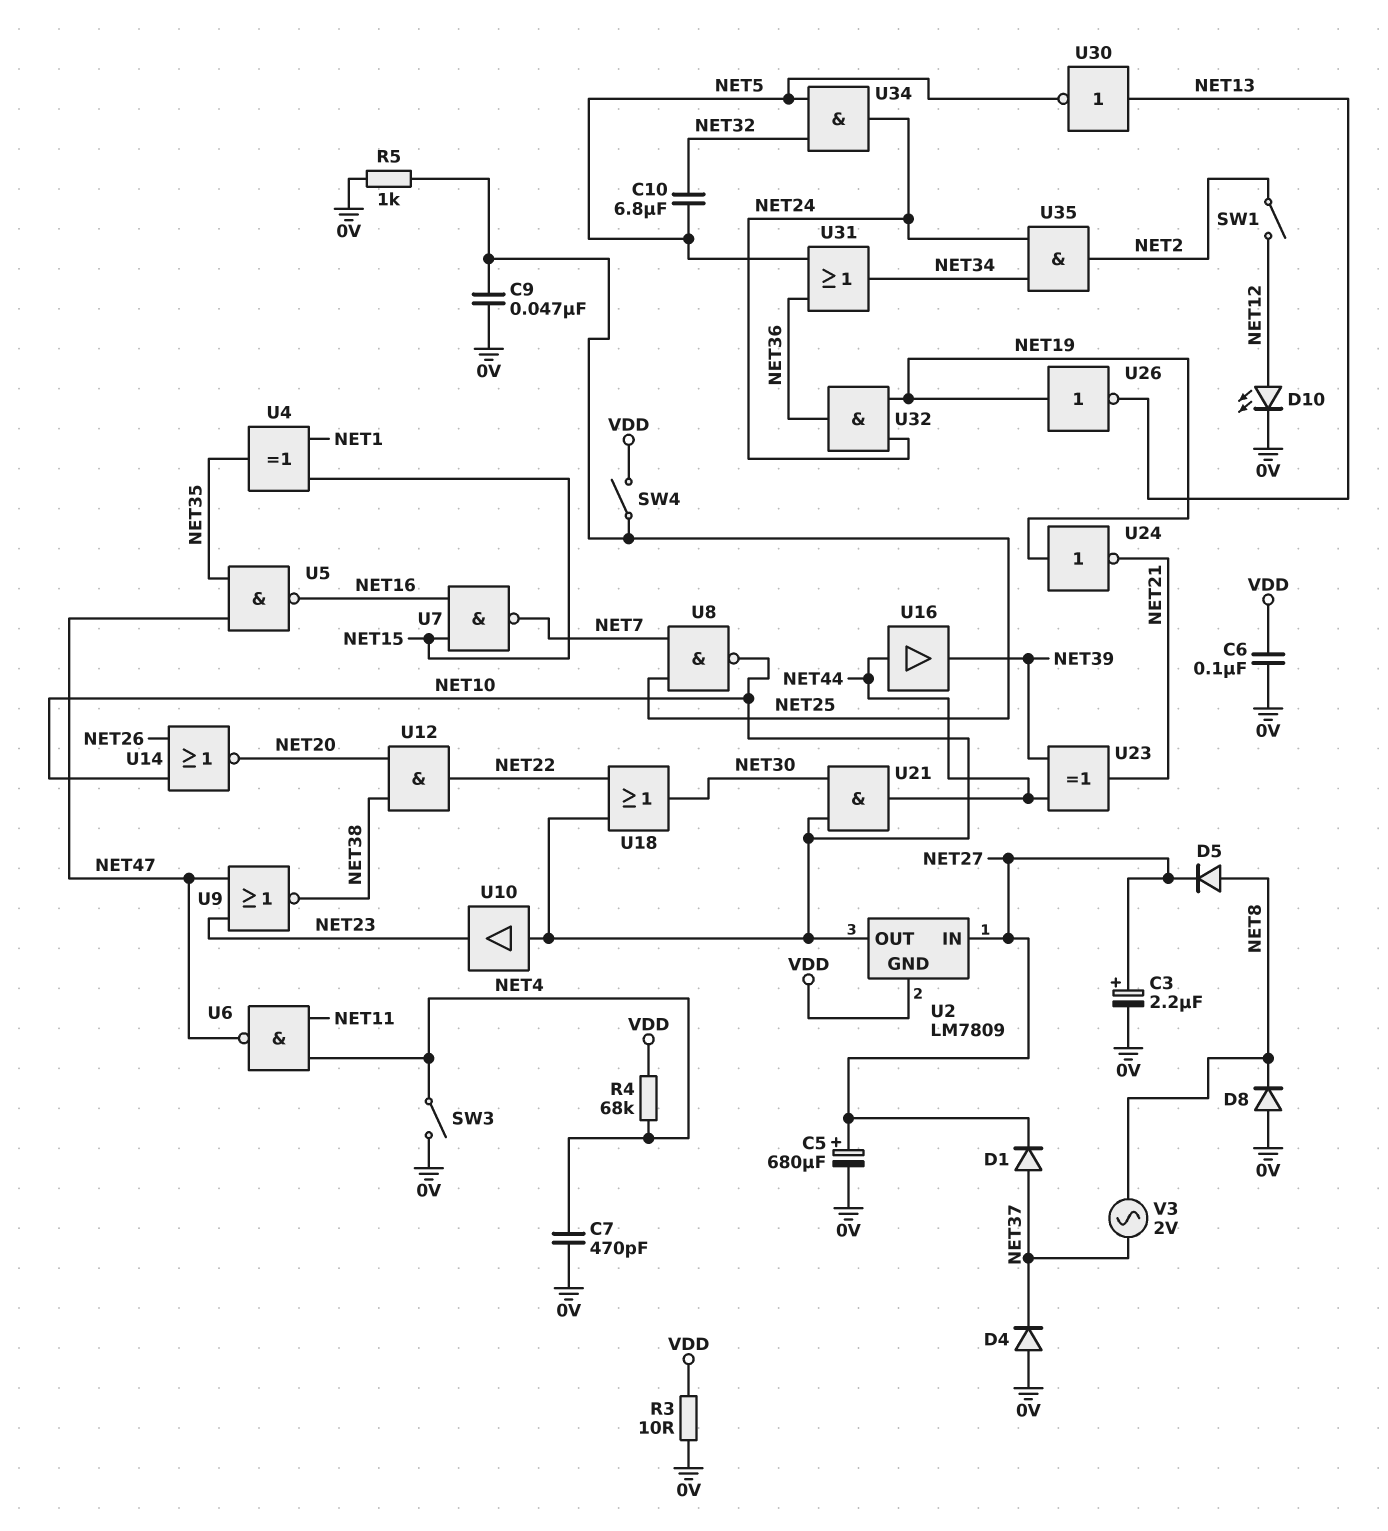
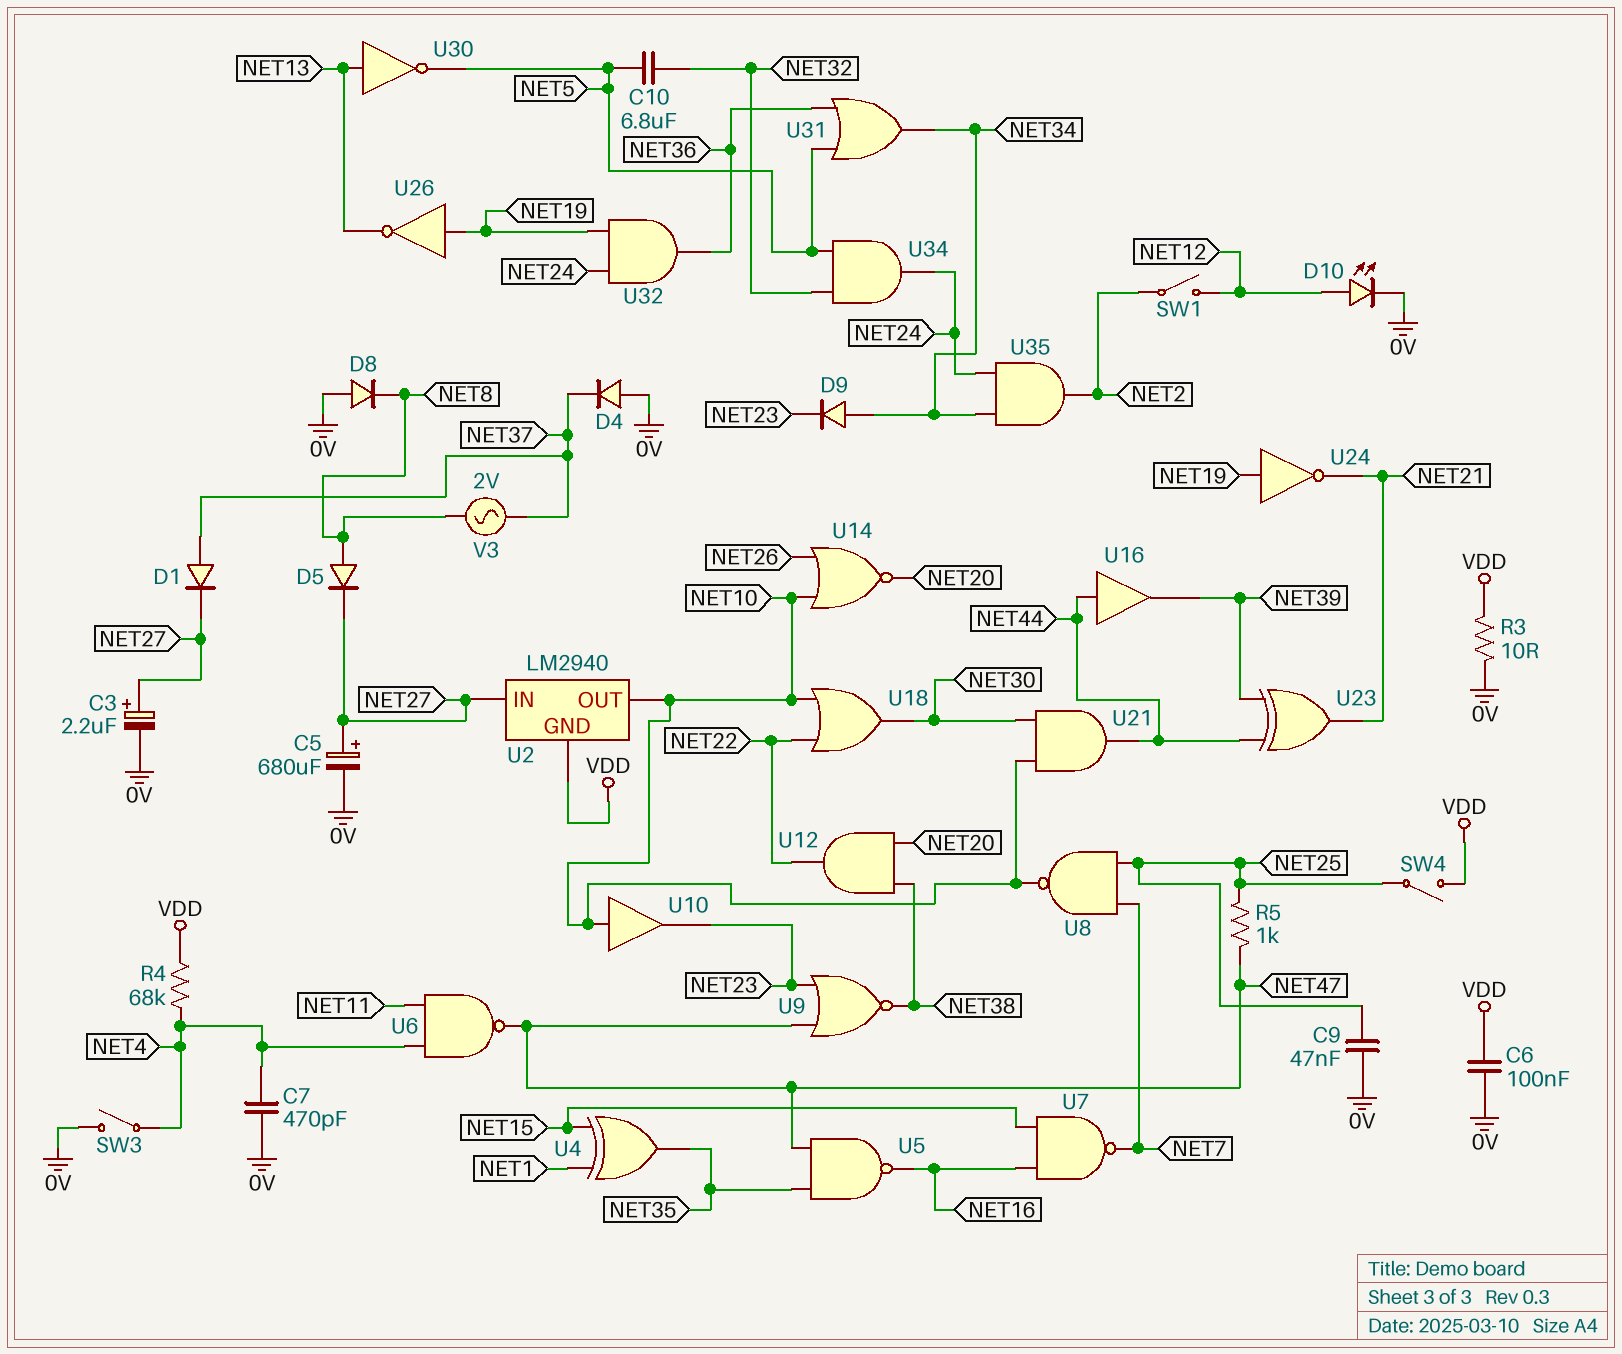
D9: none -> diode (A NET34, K NET23)
R5: 1k (0V, NET25) -> 1k (NET25, NET47)
U2: LM7809 -> LM2940

